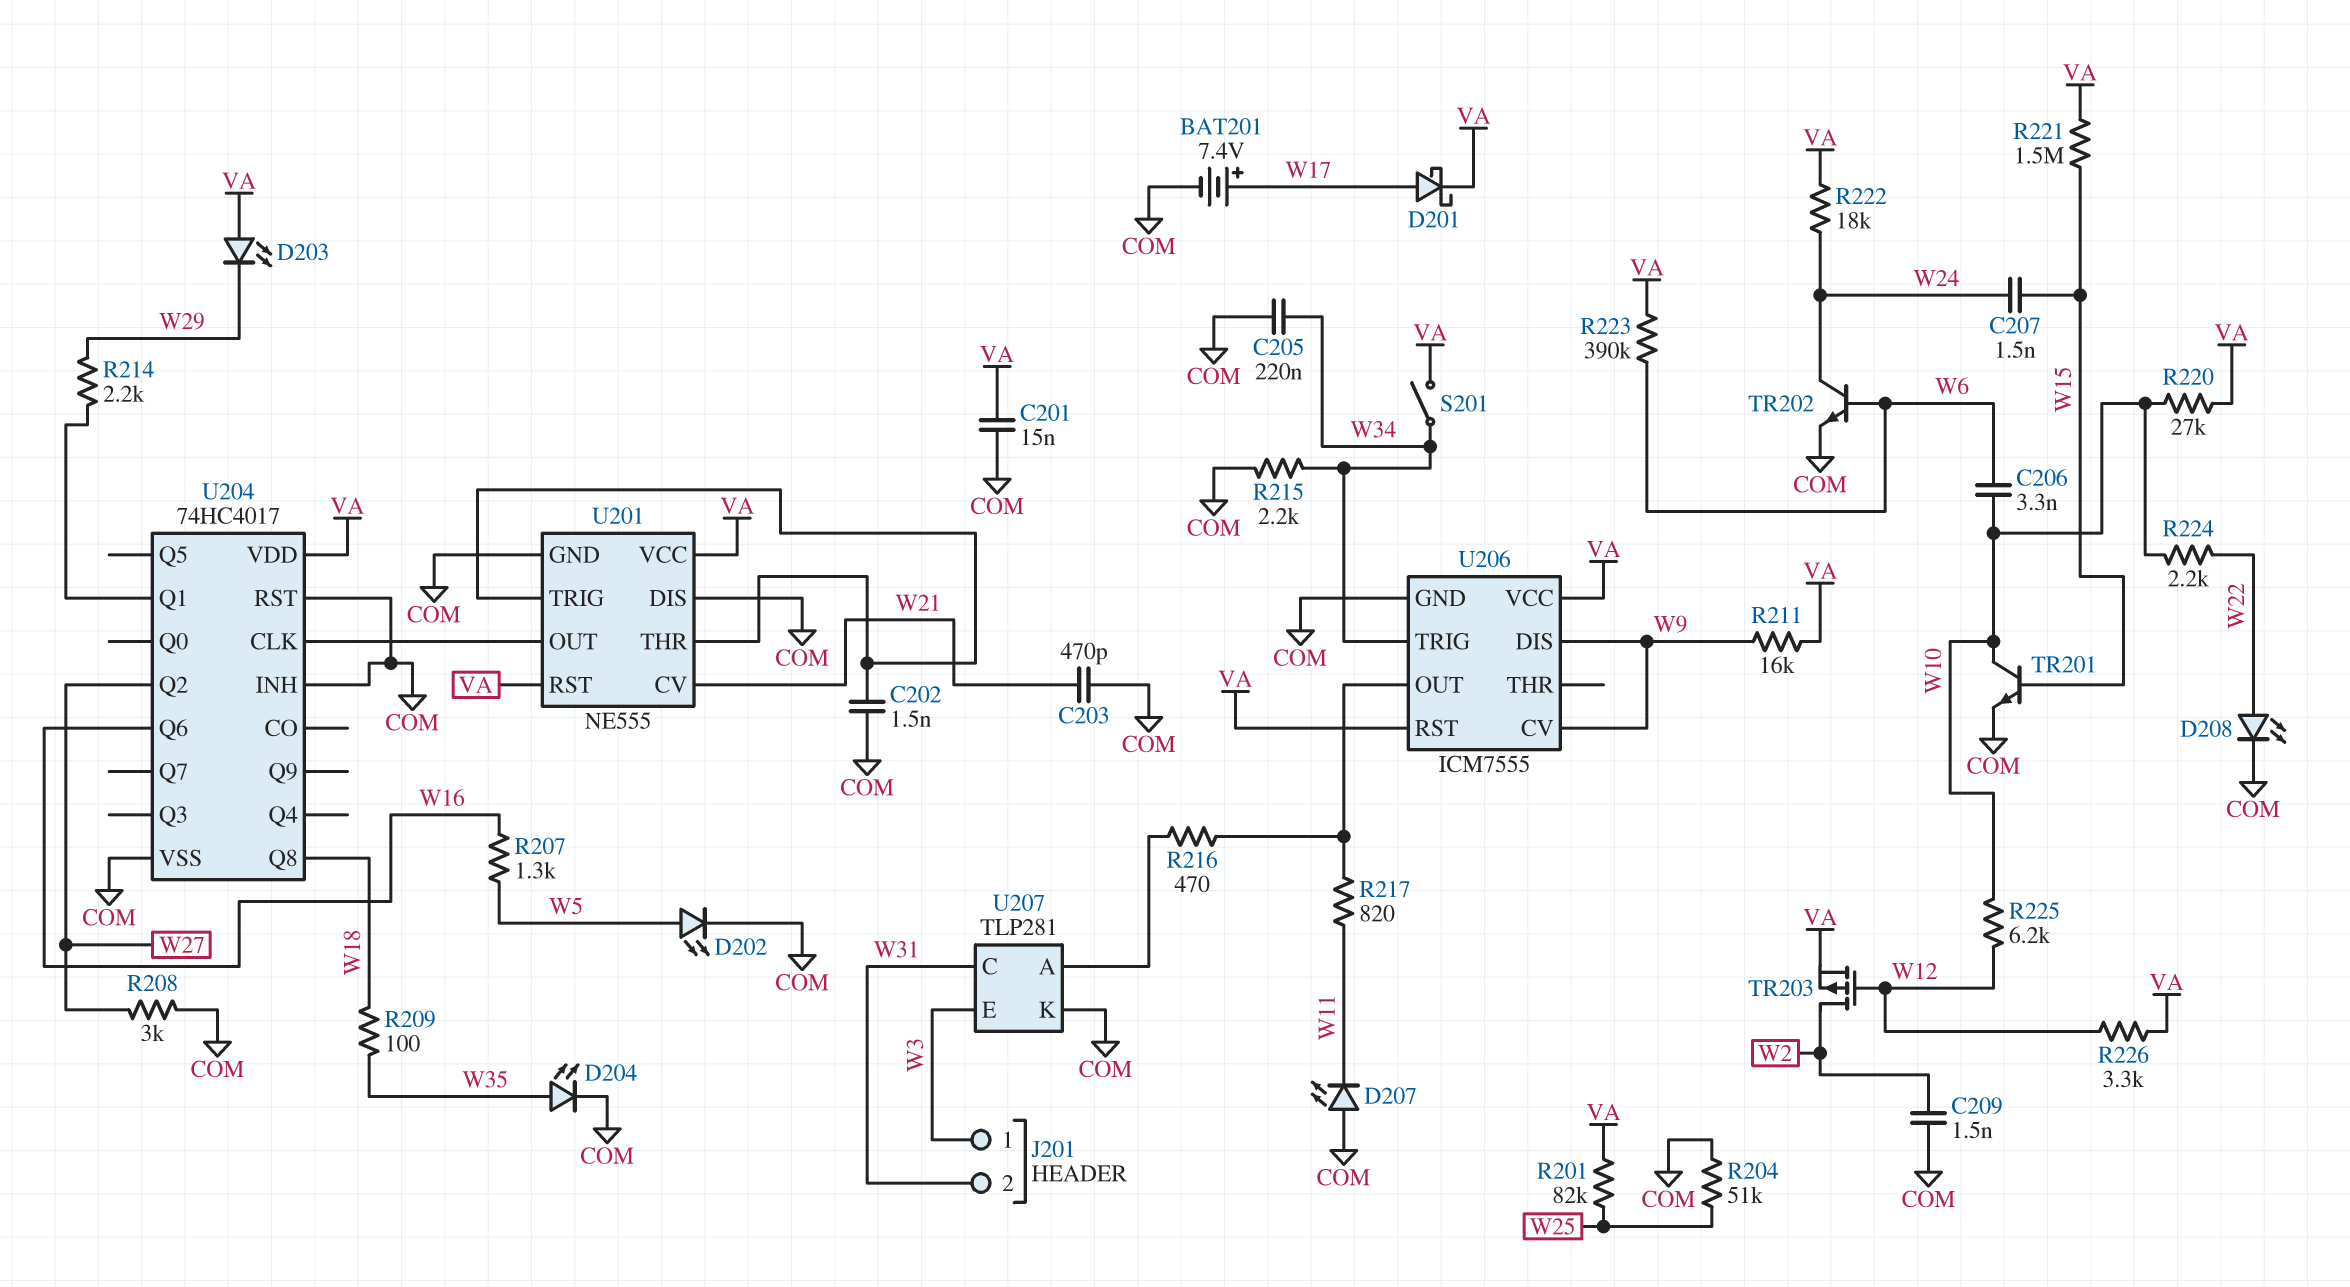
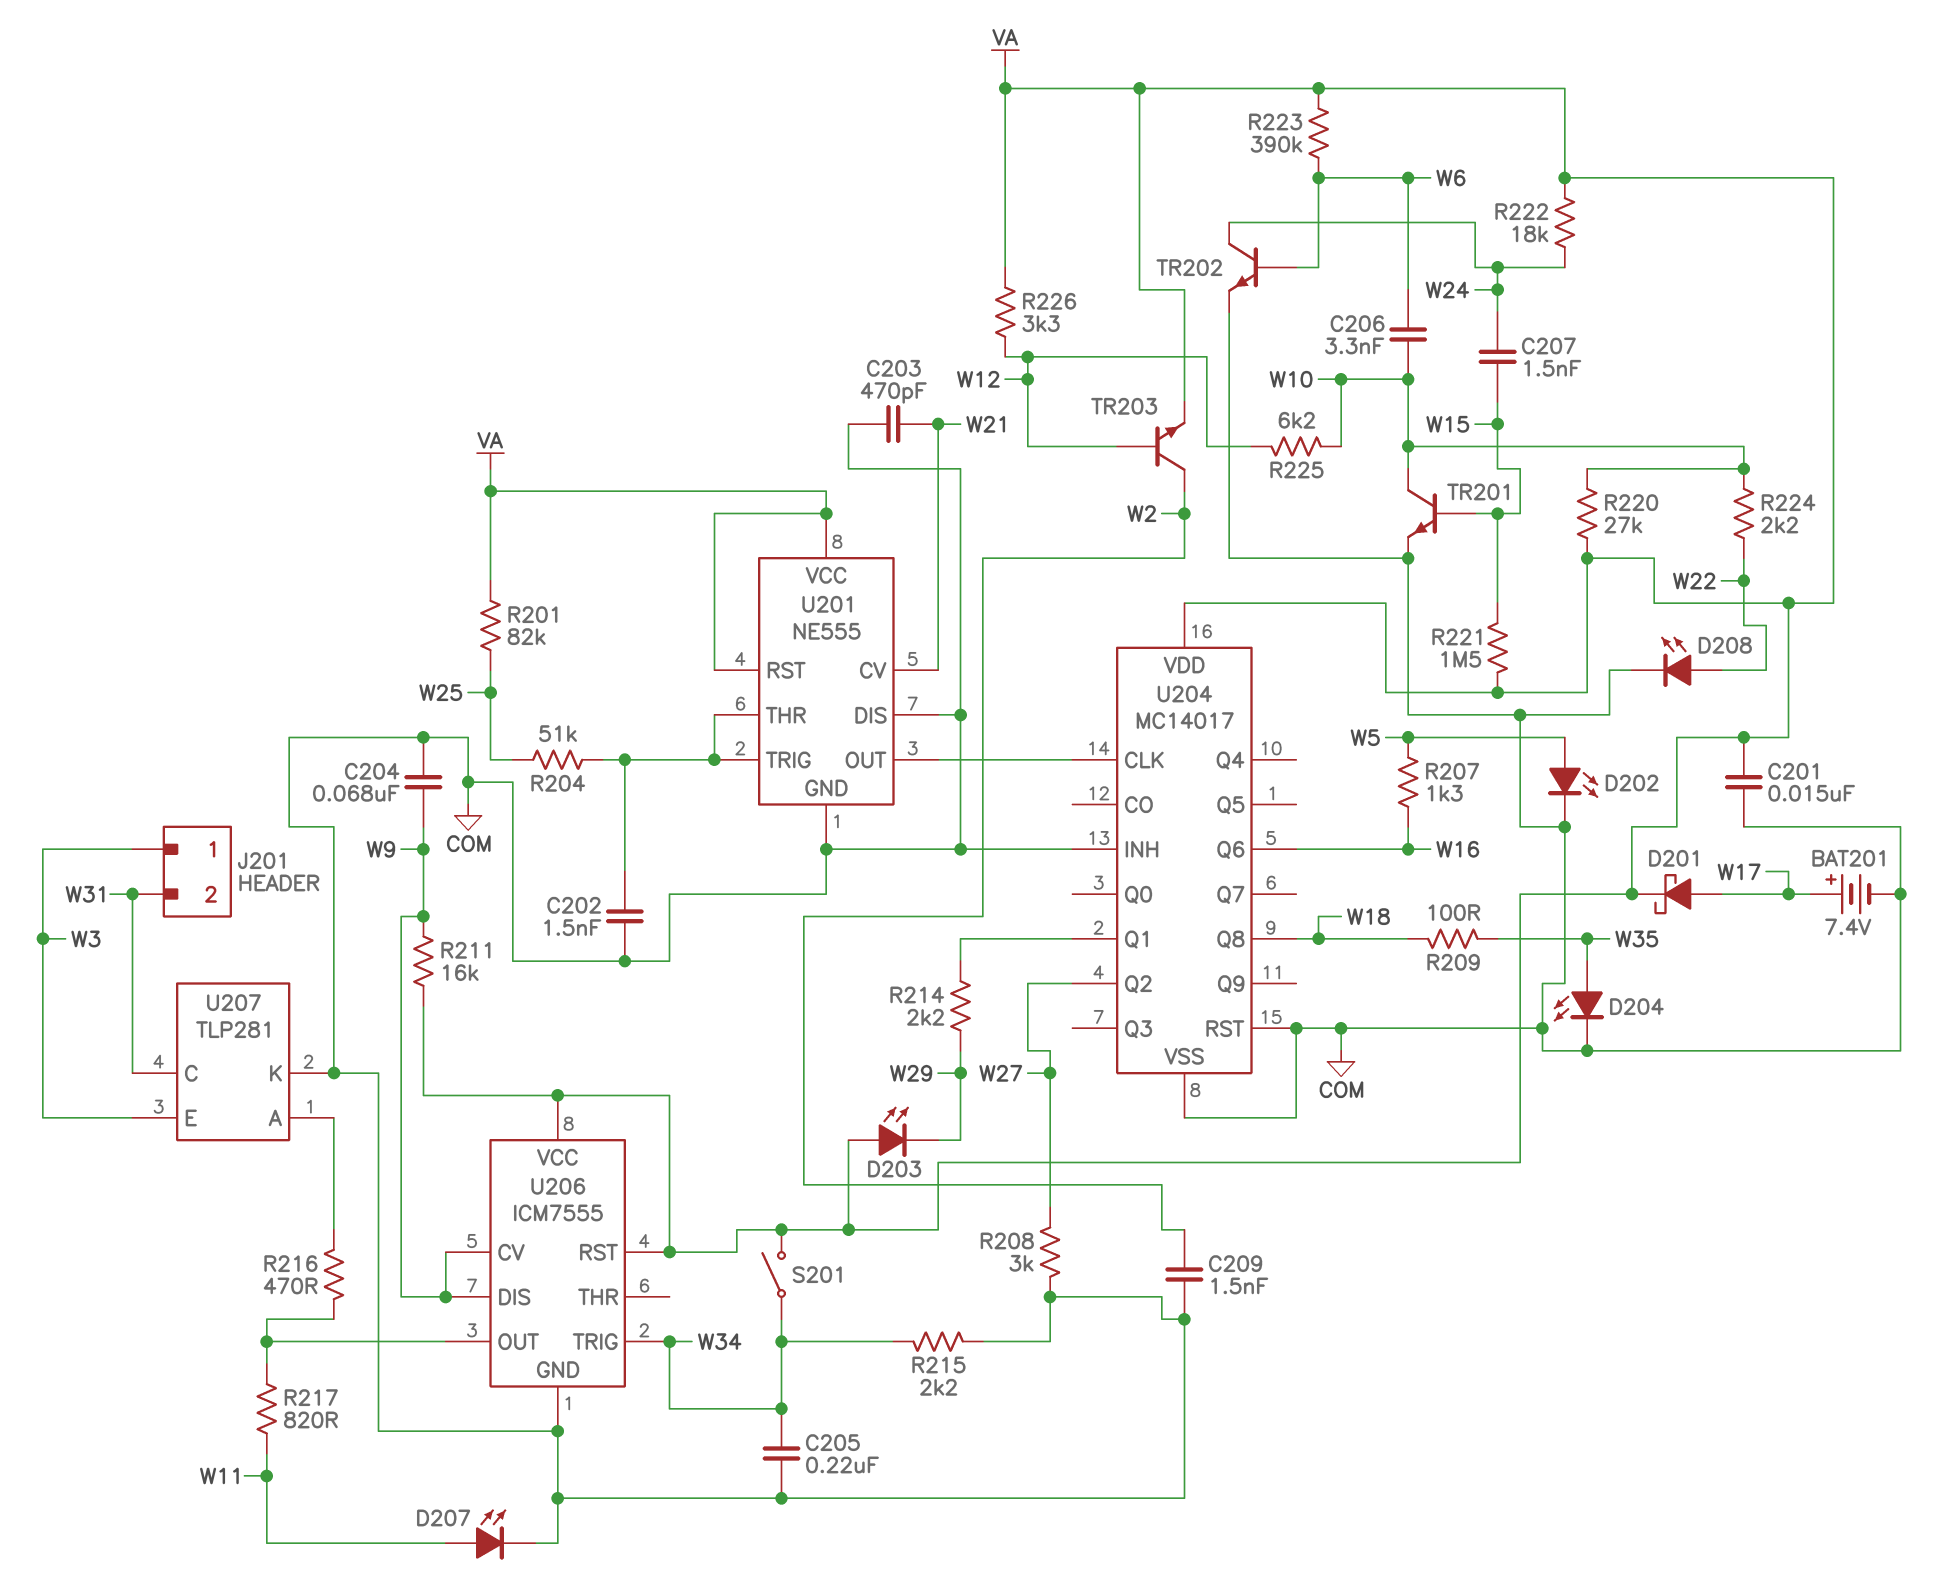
C204: none -> 68nF (COM, W9)
D207: LED (A COM, K W11) -> LED (A W11, K COM)
R204: 51k (COM, W25) -> 51k (U201/THR, W25)
TR203: PMOS (G W12, D W2, S VA) -> NPN (B W12, C W2, E VA)
U204: 74HC4017 -> MC14017

